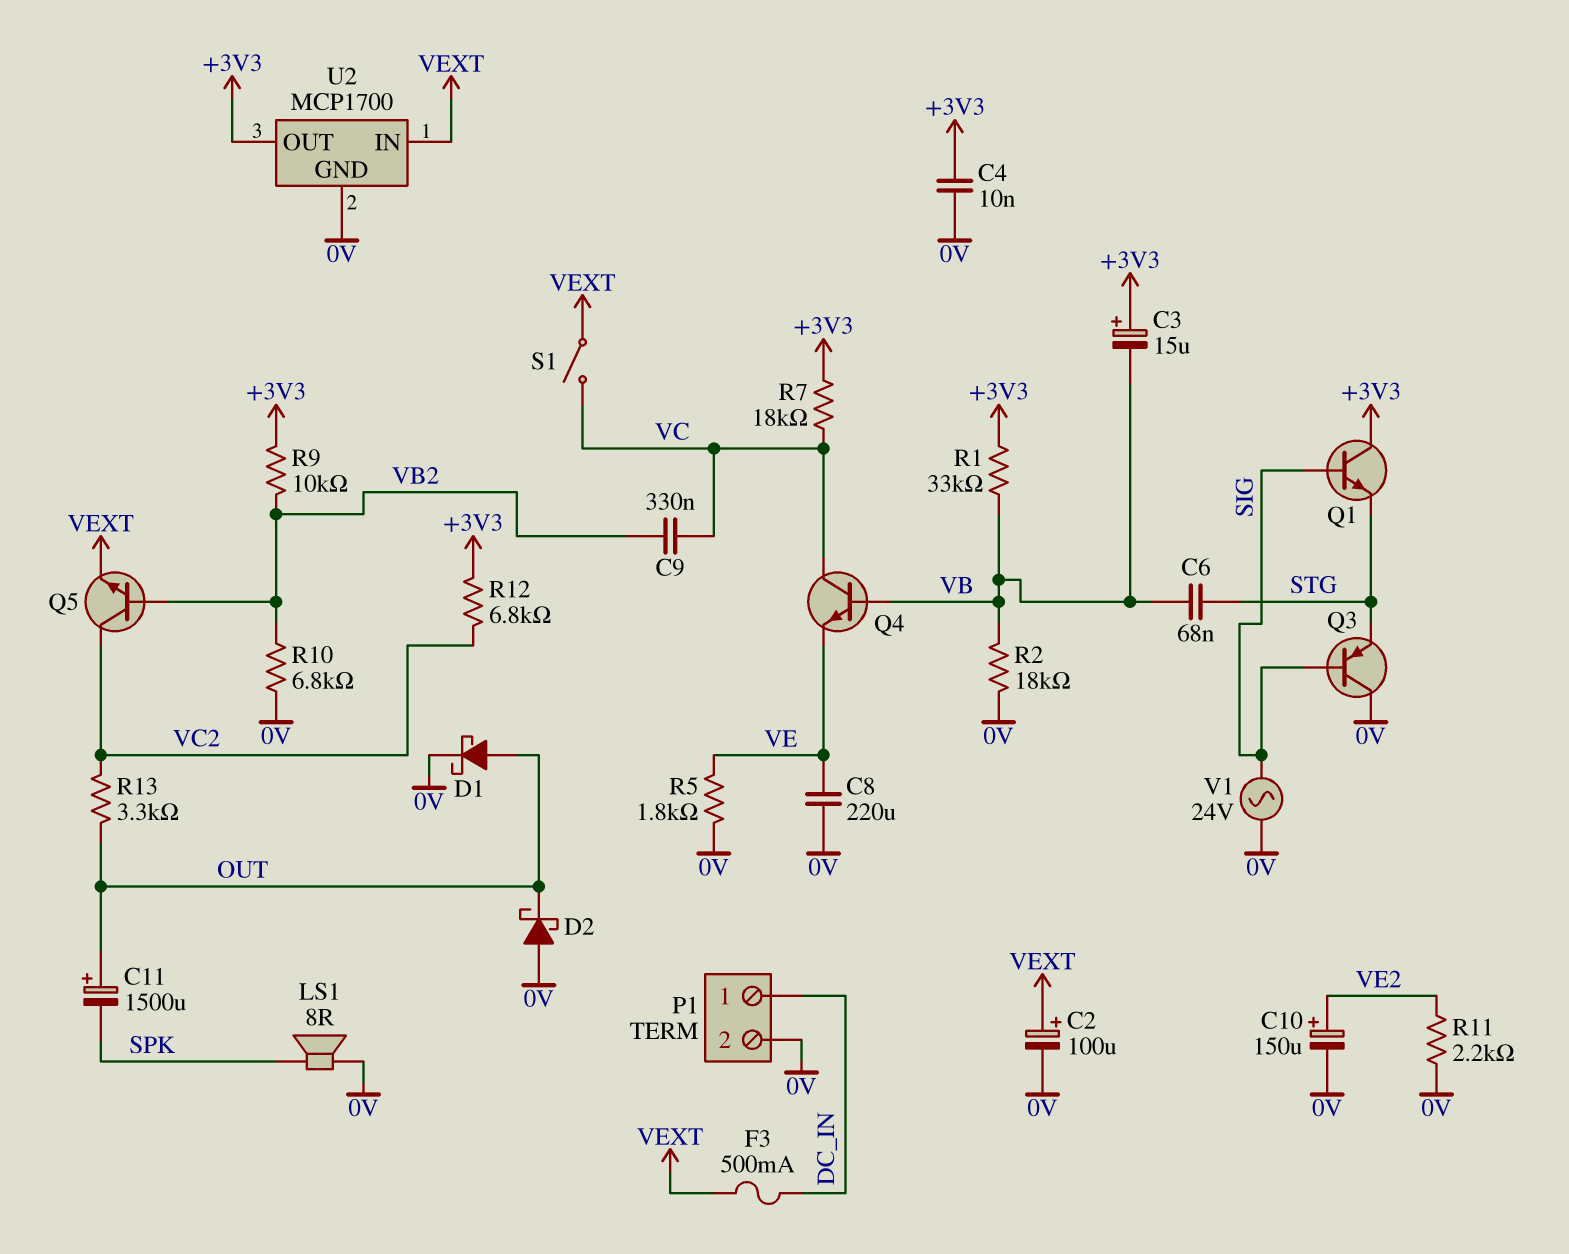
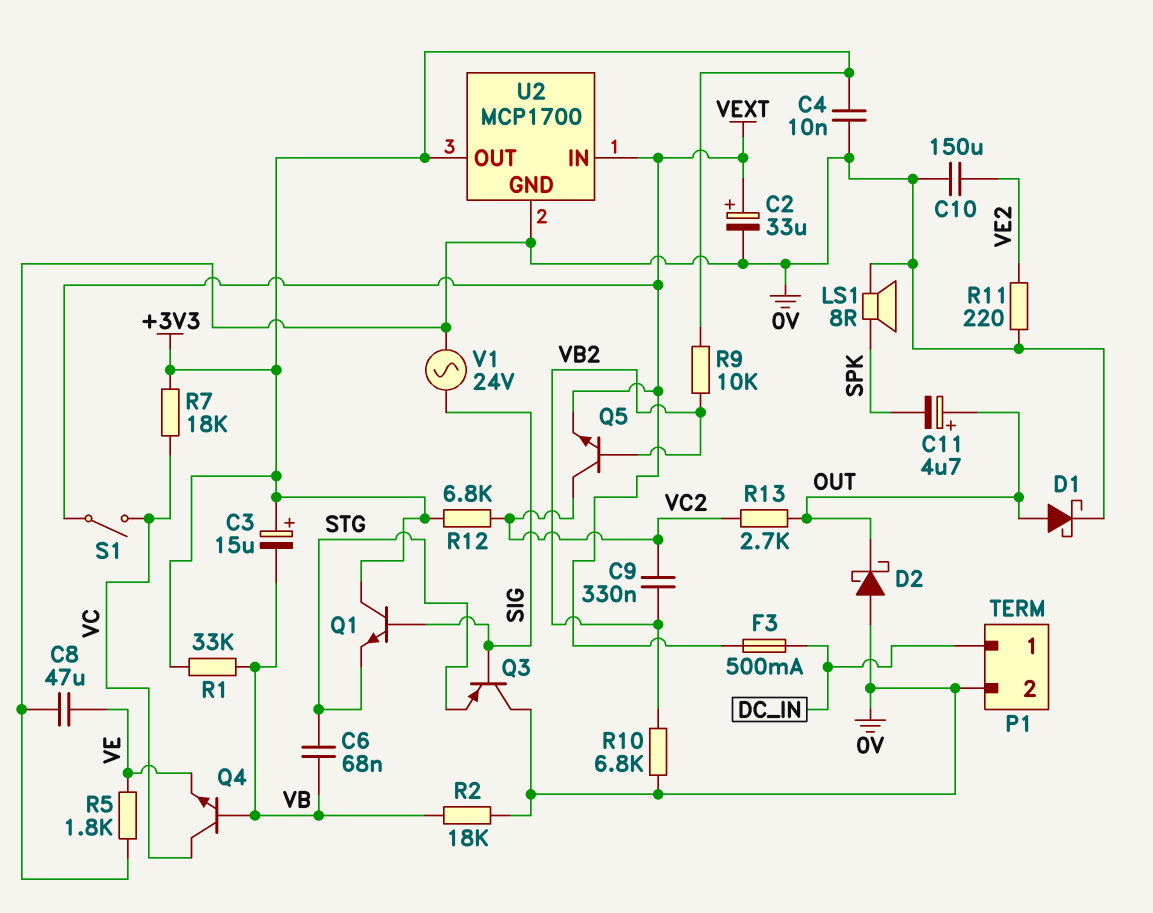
C2: 100uF (plus VEXT, minus 0V) -> 33uF (plus VEXT, minus 0V)
C8: 220uF (0V, VE) -> 47uF (0V, VE)
C9: 330nF (VB2, VC) -> 330nF (VB2, VC2)
C10: 150uF (plus VE2, minus 0V) -> 150uF (0V, VE2)
C11: 1500uF (plus OUT, minus SPK) -> 4.7uF (plus OUT, minus SPK)
R11: 2.2k (0V, VE2) -> 220 (0V, VE2)
R13: 3.3k (OUT, VC2) -> 2.7k (OUT, VC2)

